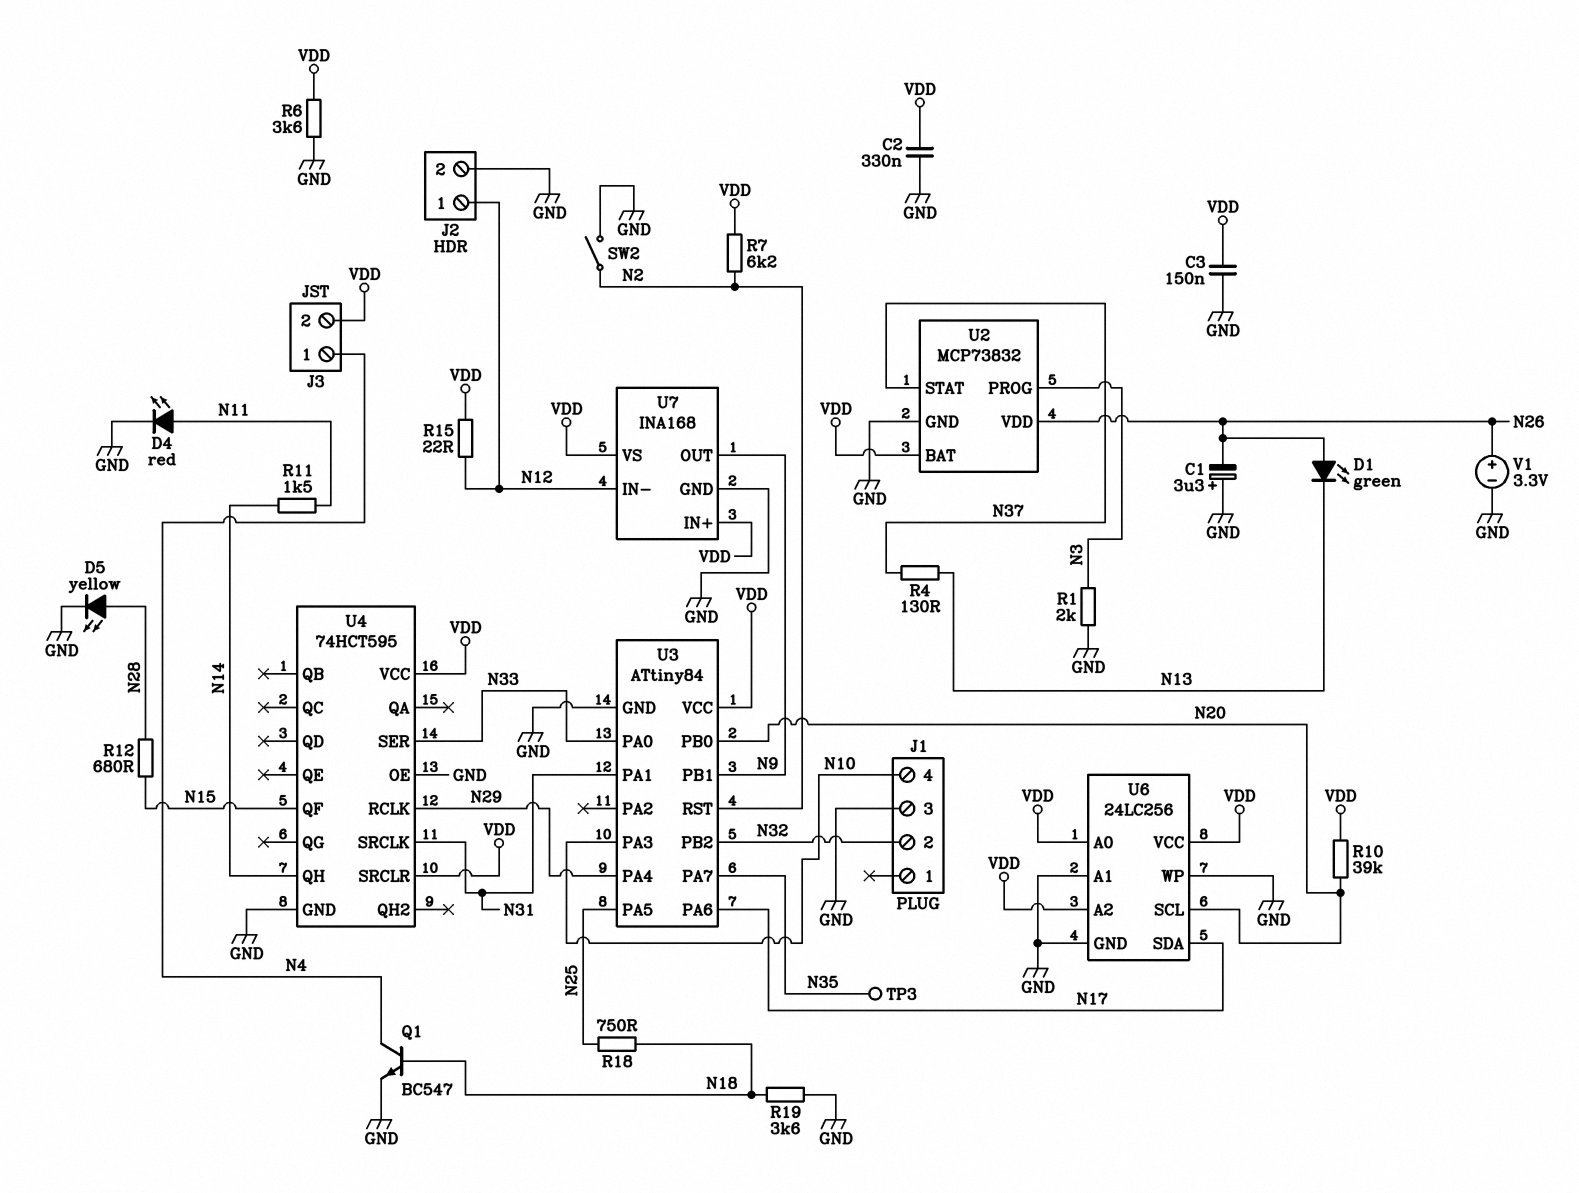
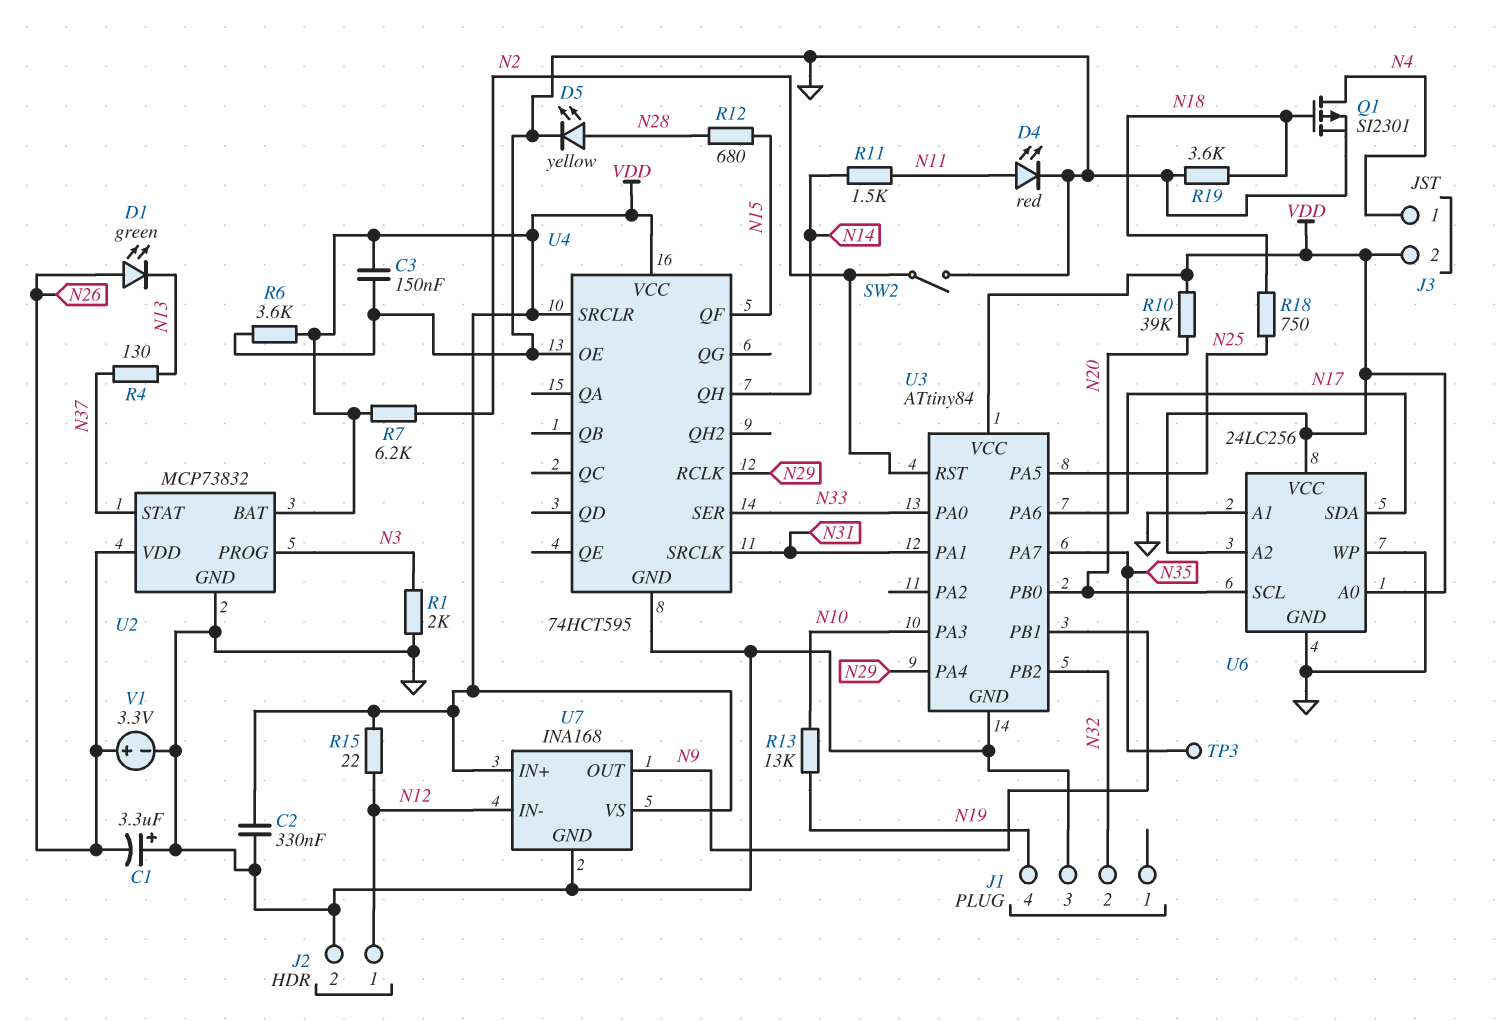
J1 pin 4: N10 -> N19
Q1: NPN BC547 (B N18, C N4, E GND) -> PMOS SI2301 (G N18, D N4, S GND)
R13: none -> 13k (N10, N19)

